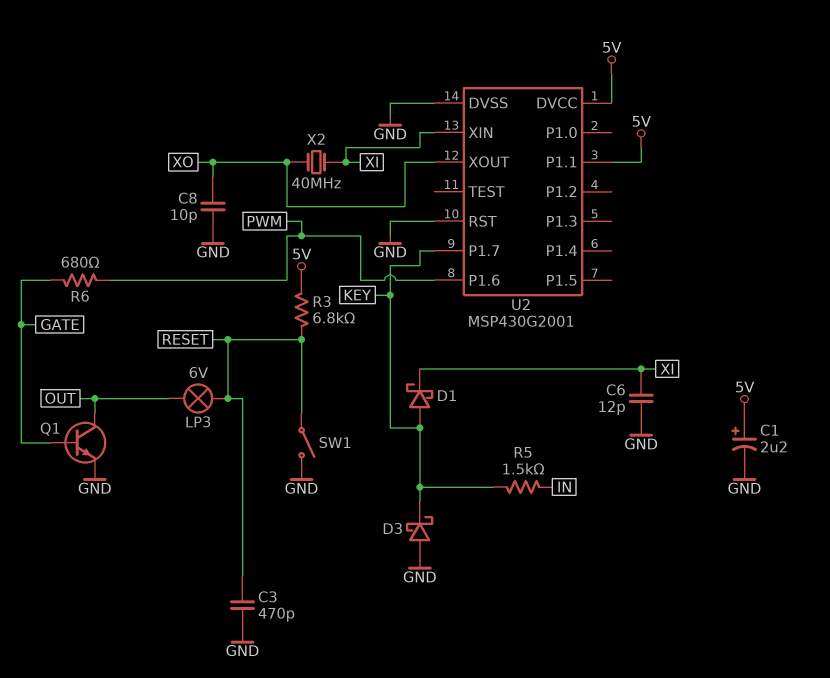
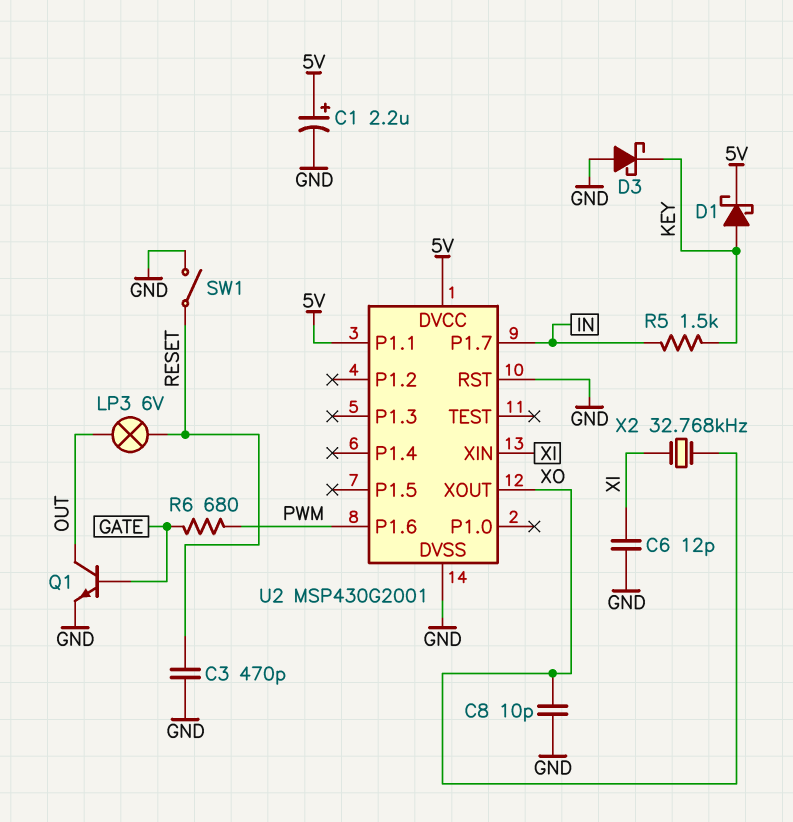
D1: schottky (A KEY, K XI) -> schottky (A KEY, K 5V)
R3: 6.8k (5V, RESET) -> none
U2 pin P1.7: KEY -> IN
X2: 40MHz (XI, XO) -> 32.768kHz (XI, XO)

